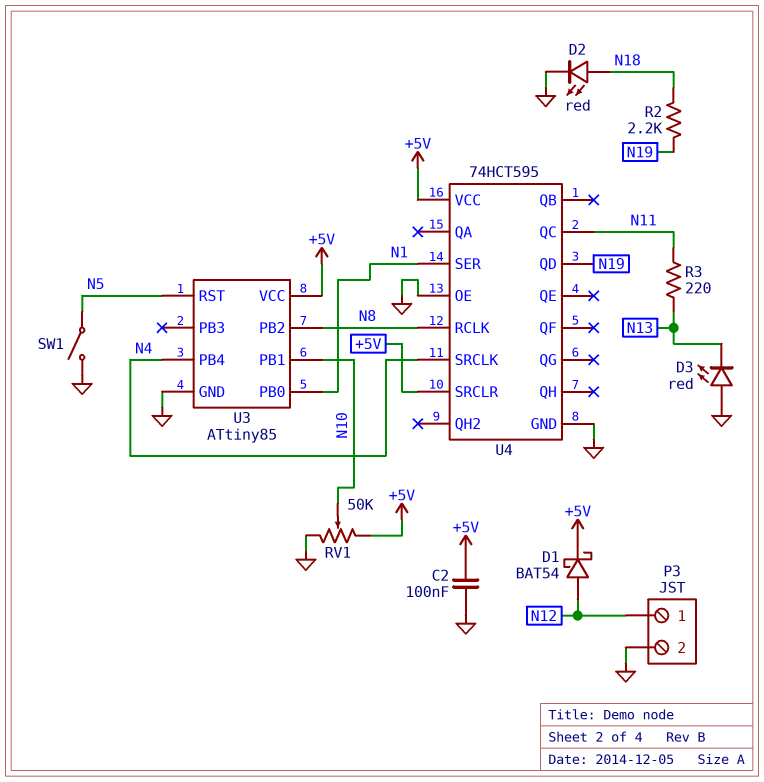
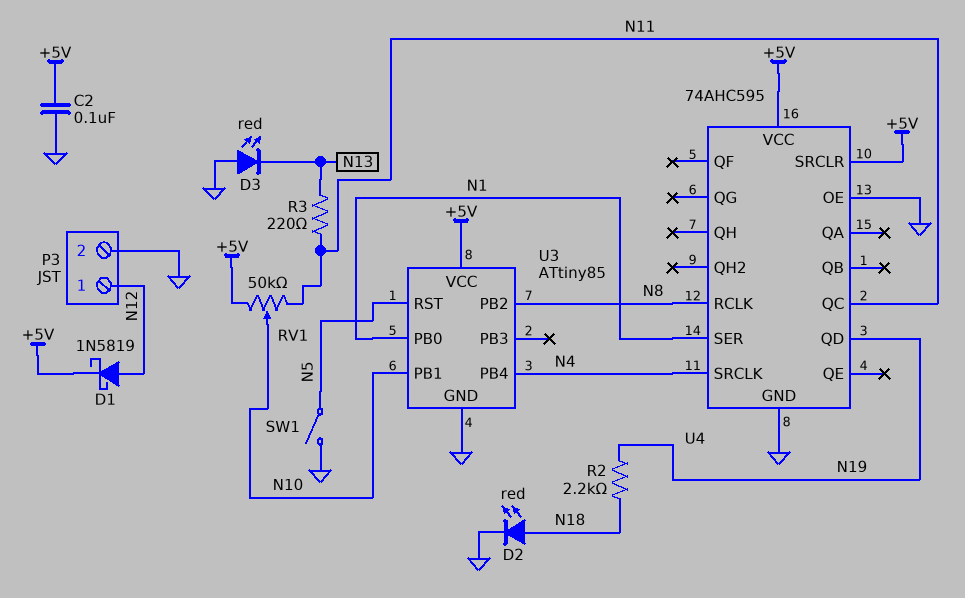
D1: schottky BAT54 (A N12, K +5V) -> schottky 1N5819 (A N12, K +5V)
RV1: 50k (+5V, GND, wiper N10) -> 50k (+5V, N11, wiper N10)
U4: 74HCT595 -> 74AHC595

